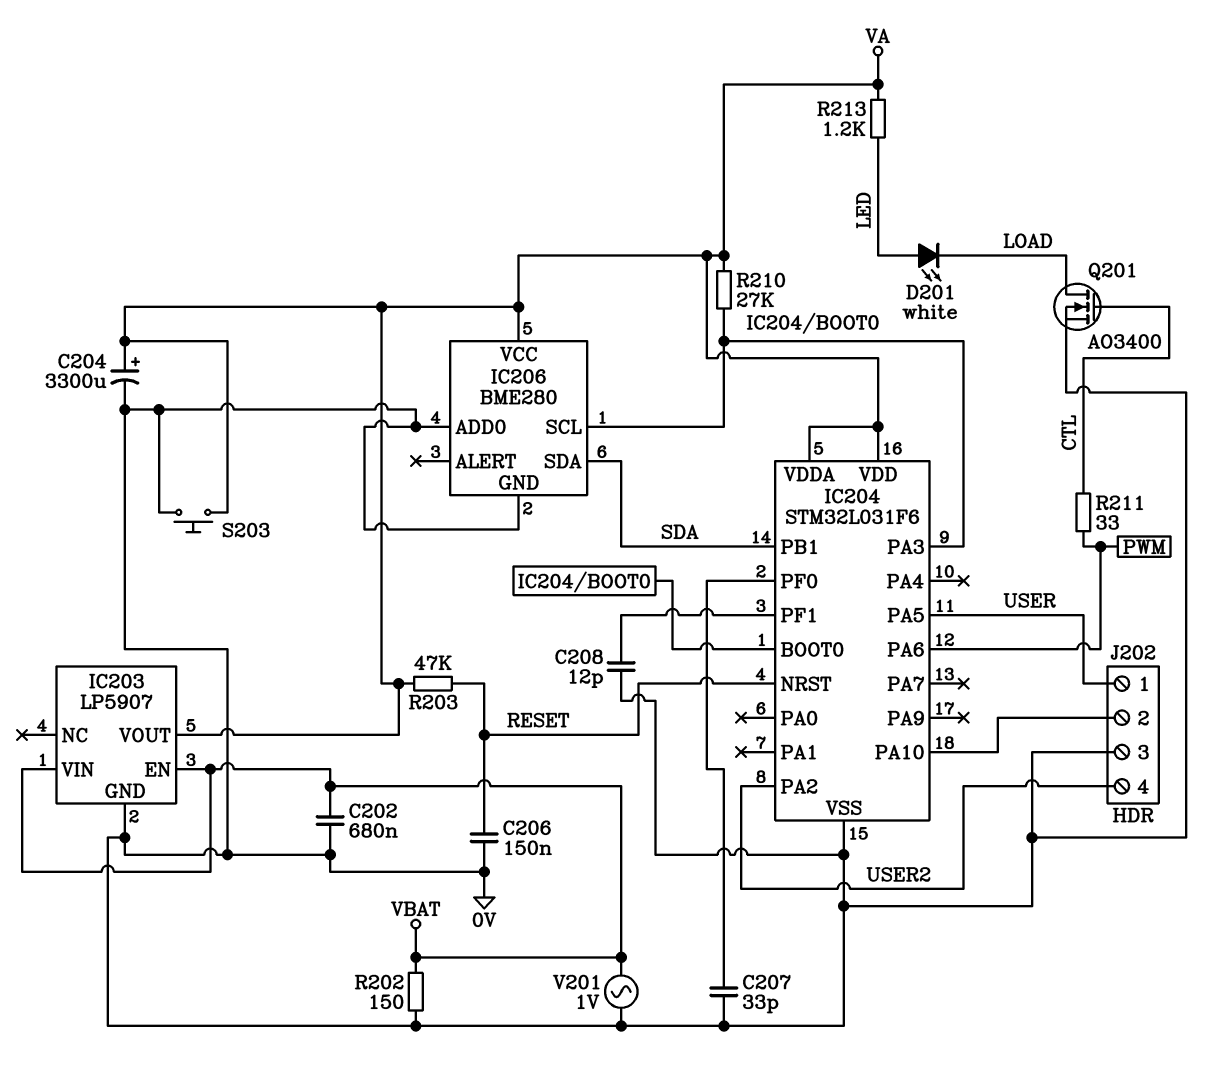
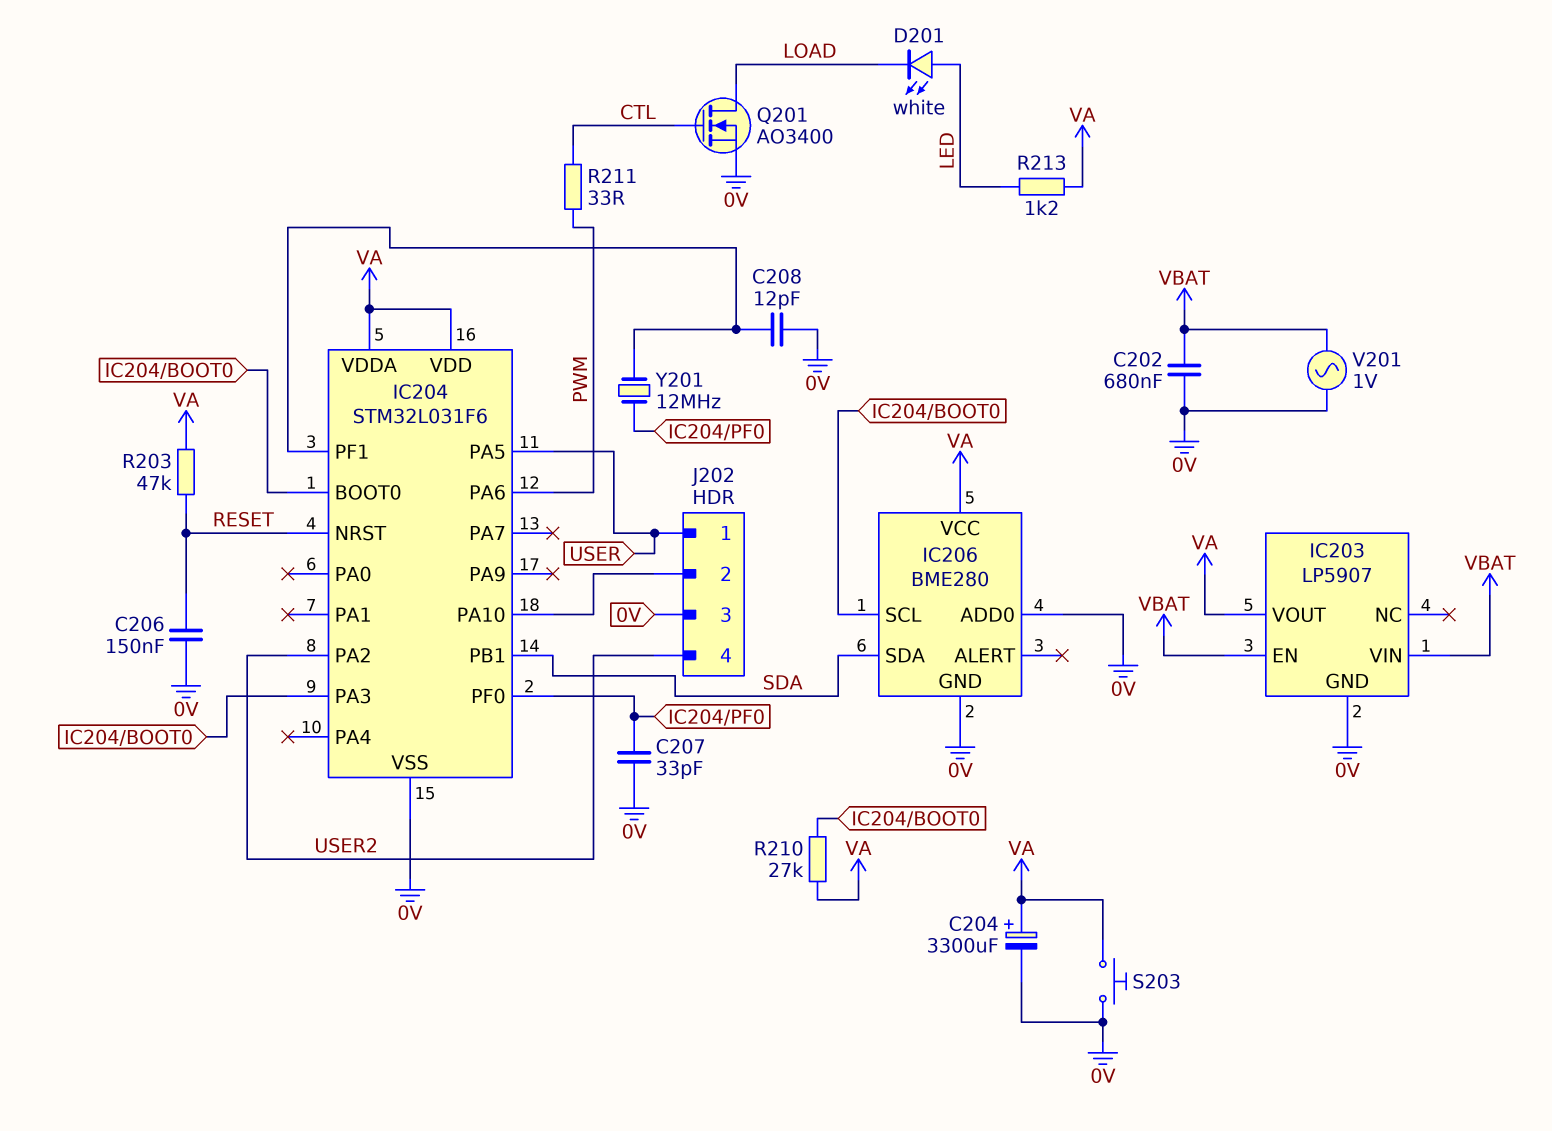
R202: 150 (0V, VBAT) -> none
Y201: none -> 12MHz (IC204/PF0, IC204/PF1)

